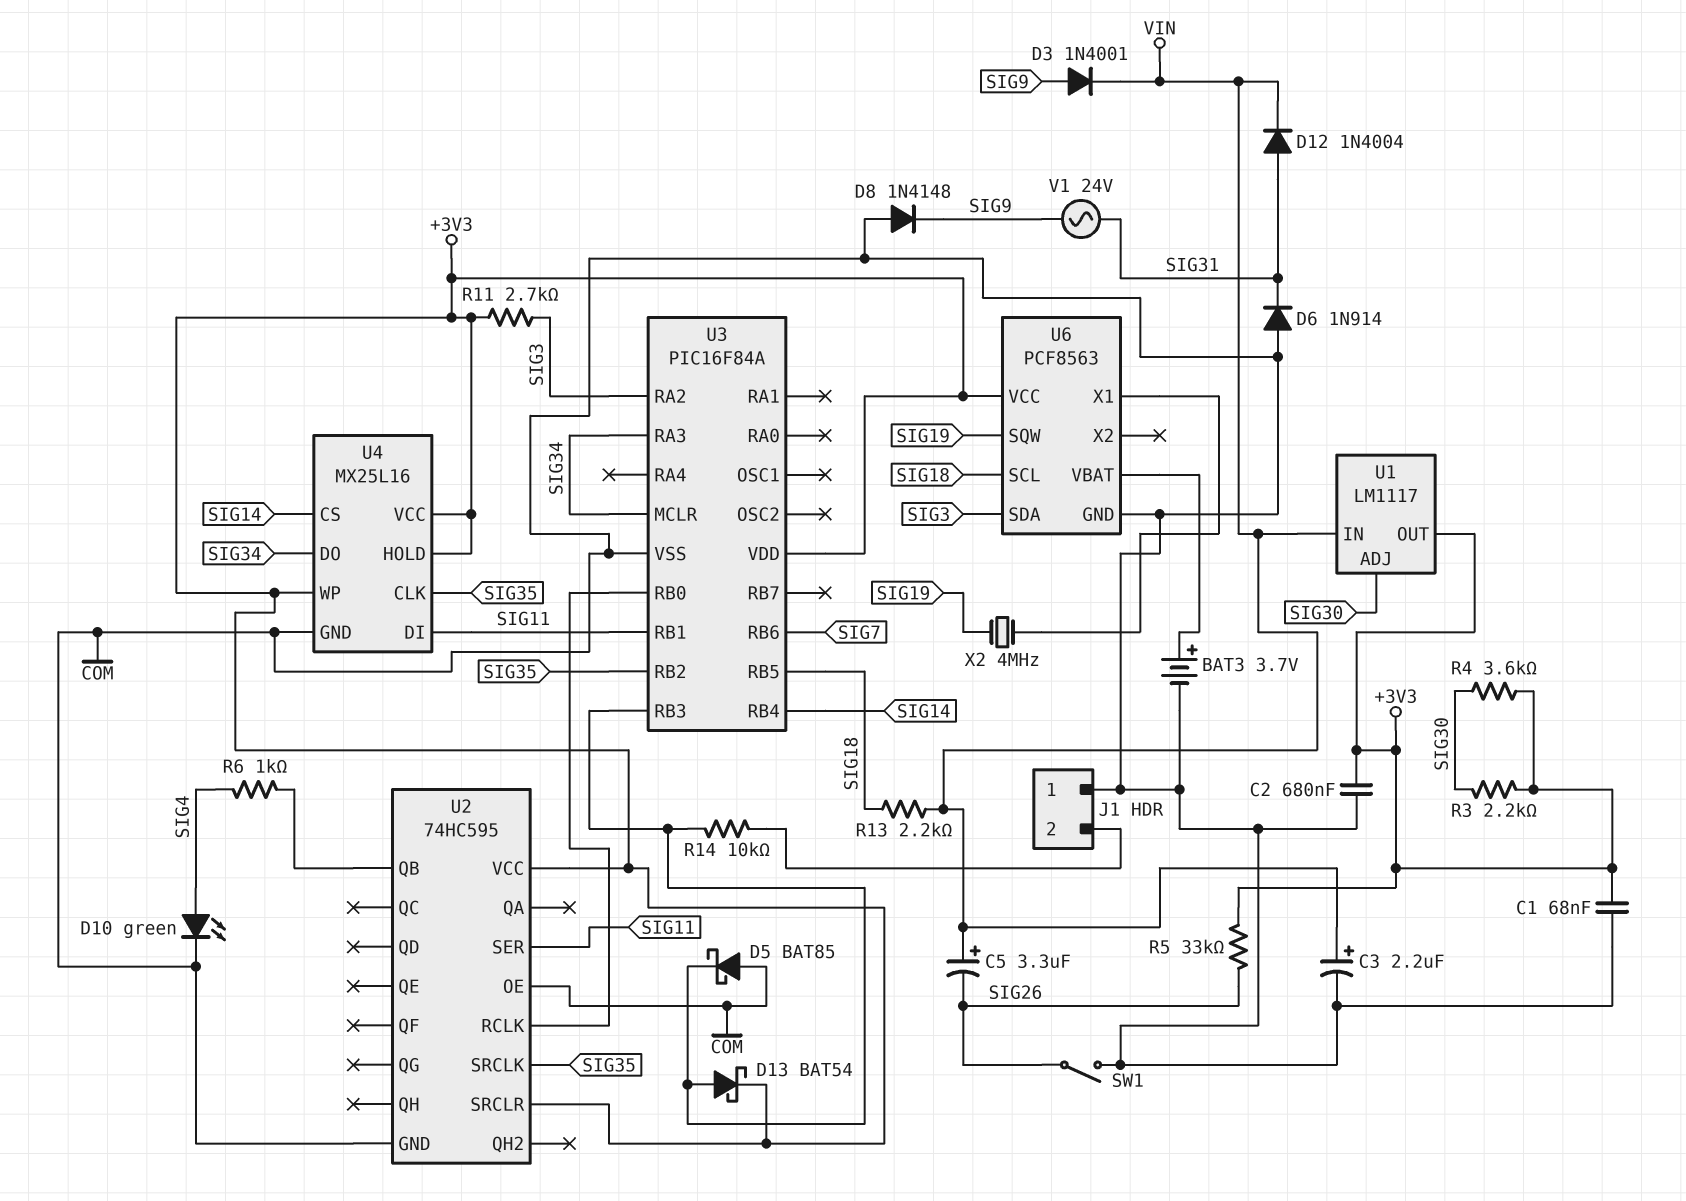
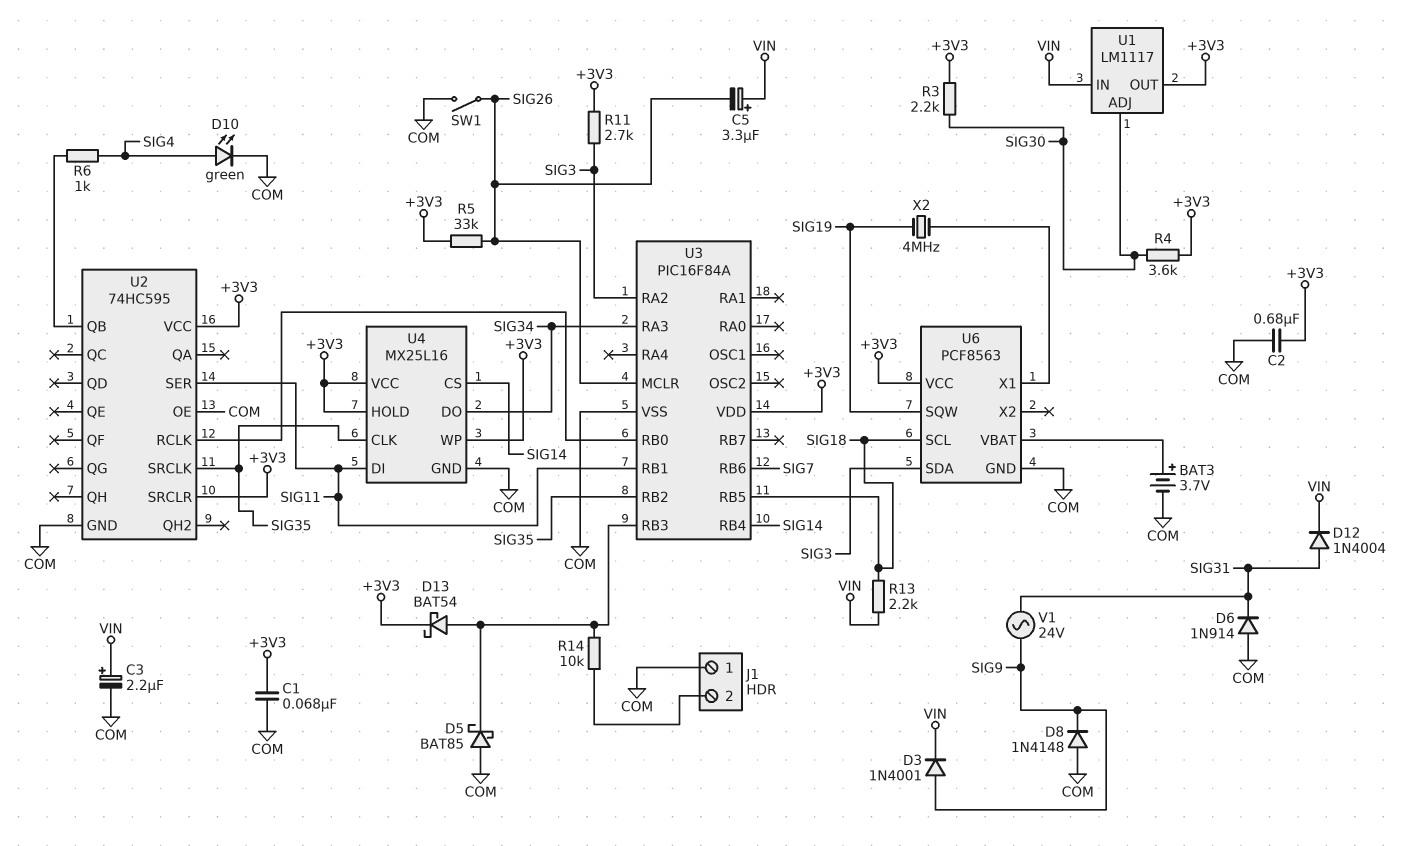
U3 pin MCLR: SIG34 -> SIG26

